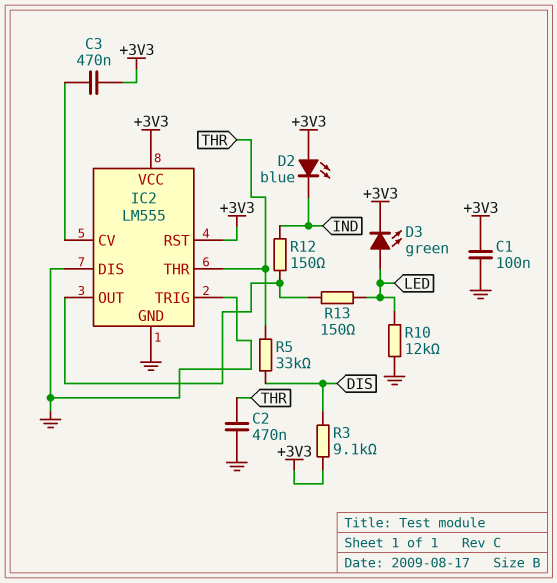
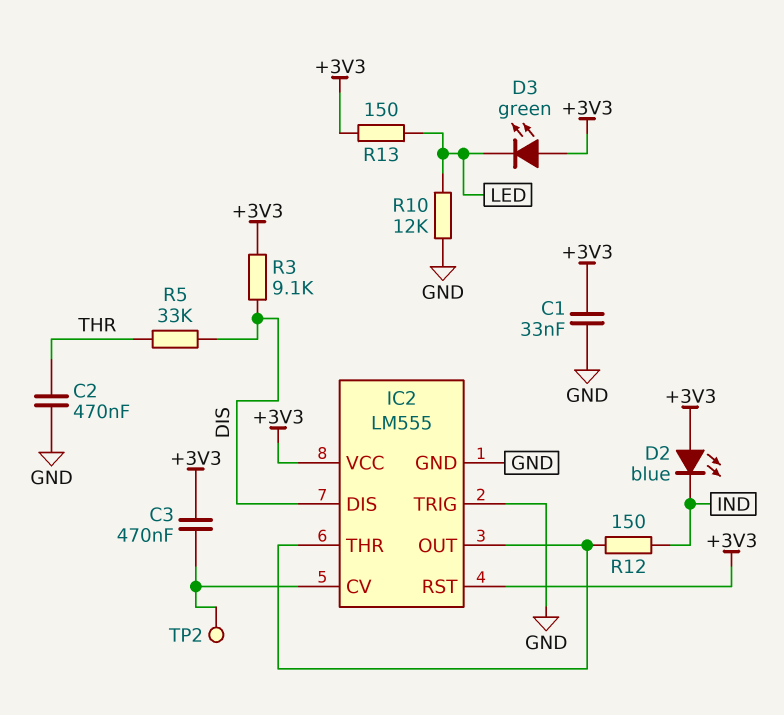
C1: 100nF (+3V3, GND) -> 33nF (+3V3, GND)
D3: LED green (A LED, K +3V3) -> LED green (A +3V3, K LED)
IC2 pin DIS: GND -> DIS
IC2 pin THR: THR -> IC2/OUT
R13: 150 (IC2/OUT, LED) -> 150 (+3V3, LED)
TP2: none -> test point (IC2/CV)

